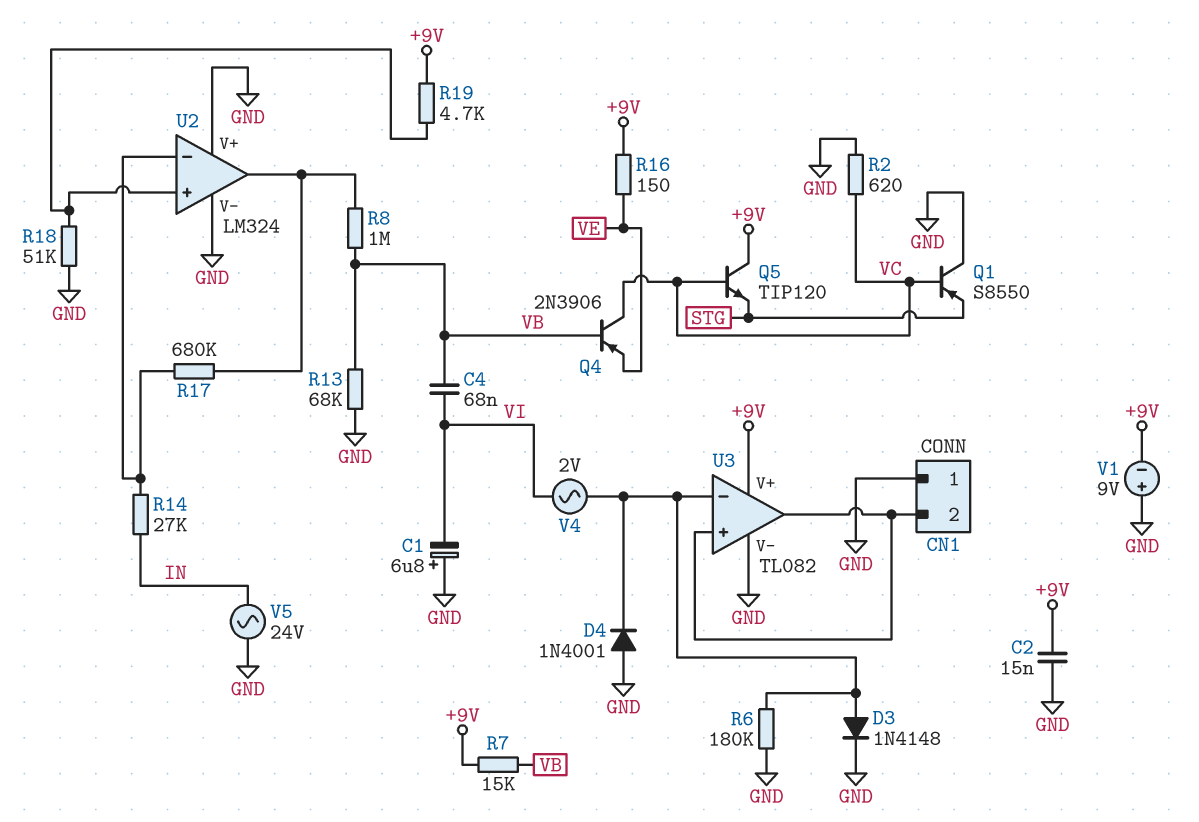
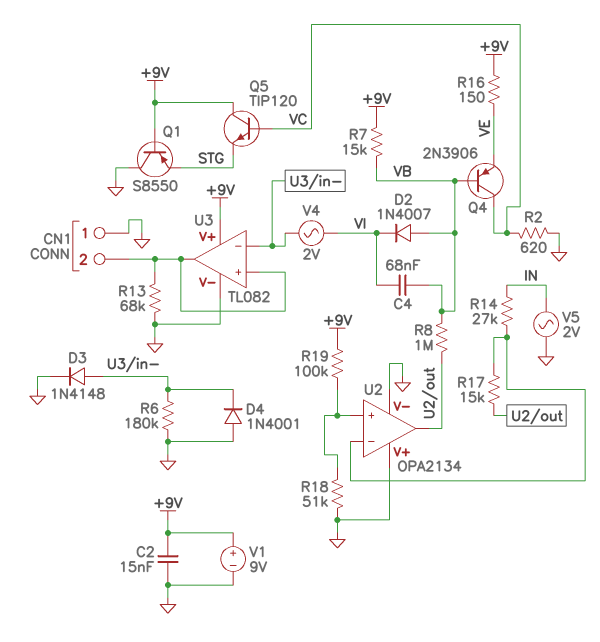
C1: 6.8uF (plus GND, minus VI) -> none
D2: none -> diode 1N4007 (A VB, K VI)
Q1: PNP S8550 (B VC, C GND, E STG) -> PNP S8550 (B +9V, C GND, E STG)
R13: 68k (GND, VB) -> 68k (CN1/2, GND)
R17: 680k (U2/in-, U2/out) -> 15k (U2/in-, U2/out)
R19: 4.7k (+9V, U2/in+) -> 100k (+9V, U2/in+)
U2: LM324 -> OPA2134
V1: 9V (plus GND, minus +9V) -> 9V (plus +9V, minus GND)
V5: AC 24V (GND, IN) -> AC 2V (GND, IN)

